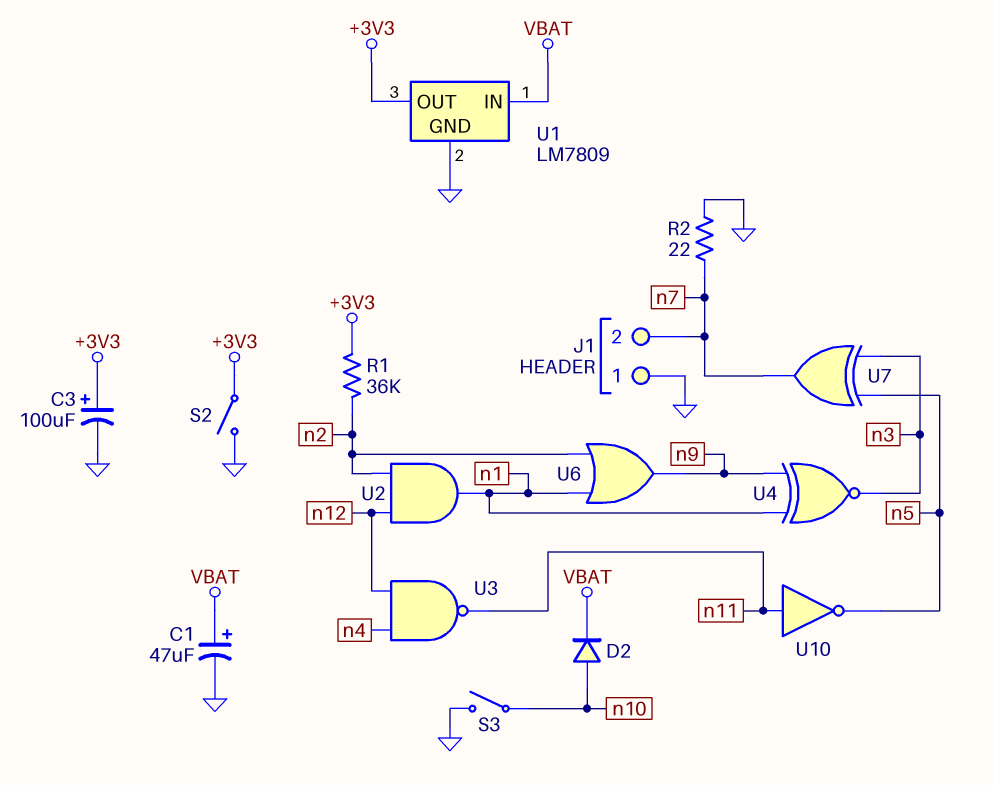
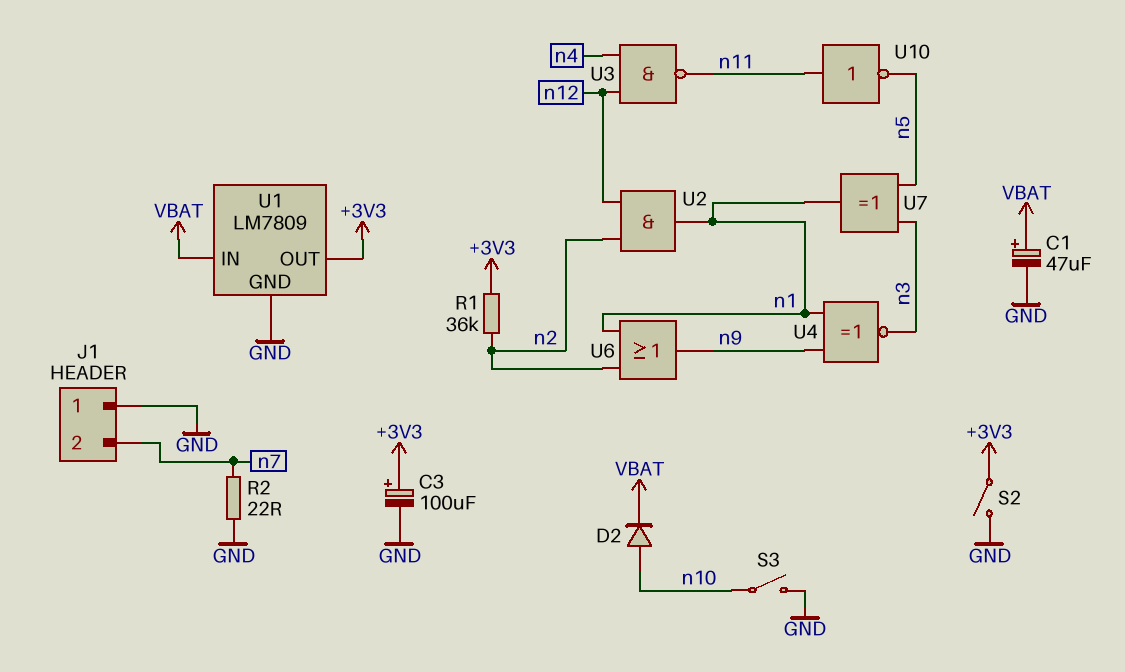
U7: XOR (in n3, in n5, out n7) -> XOR (in n3, in n5, out n1)

